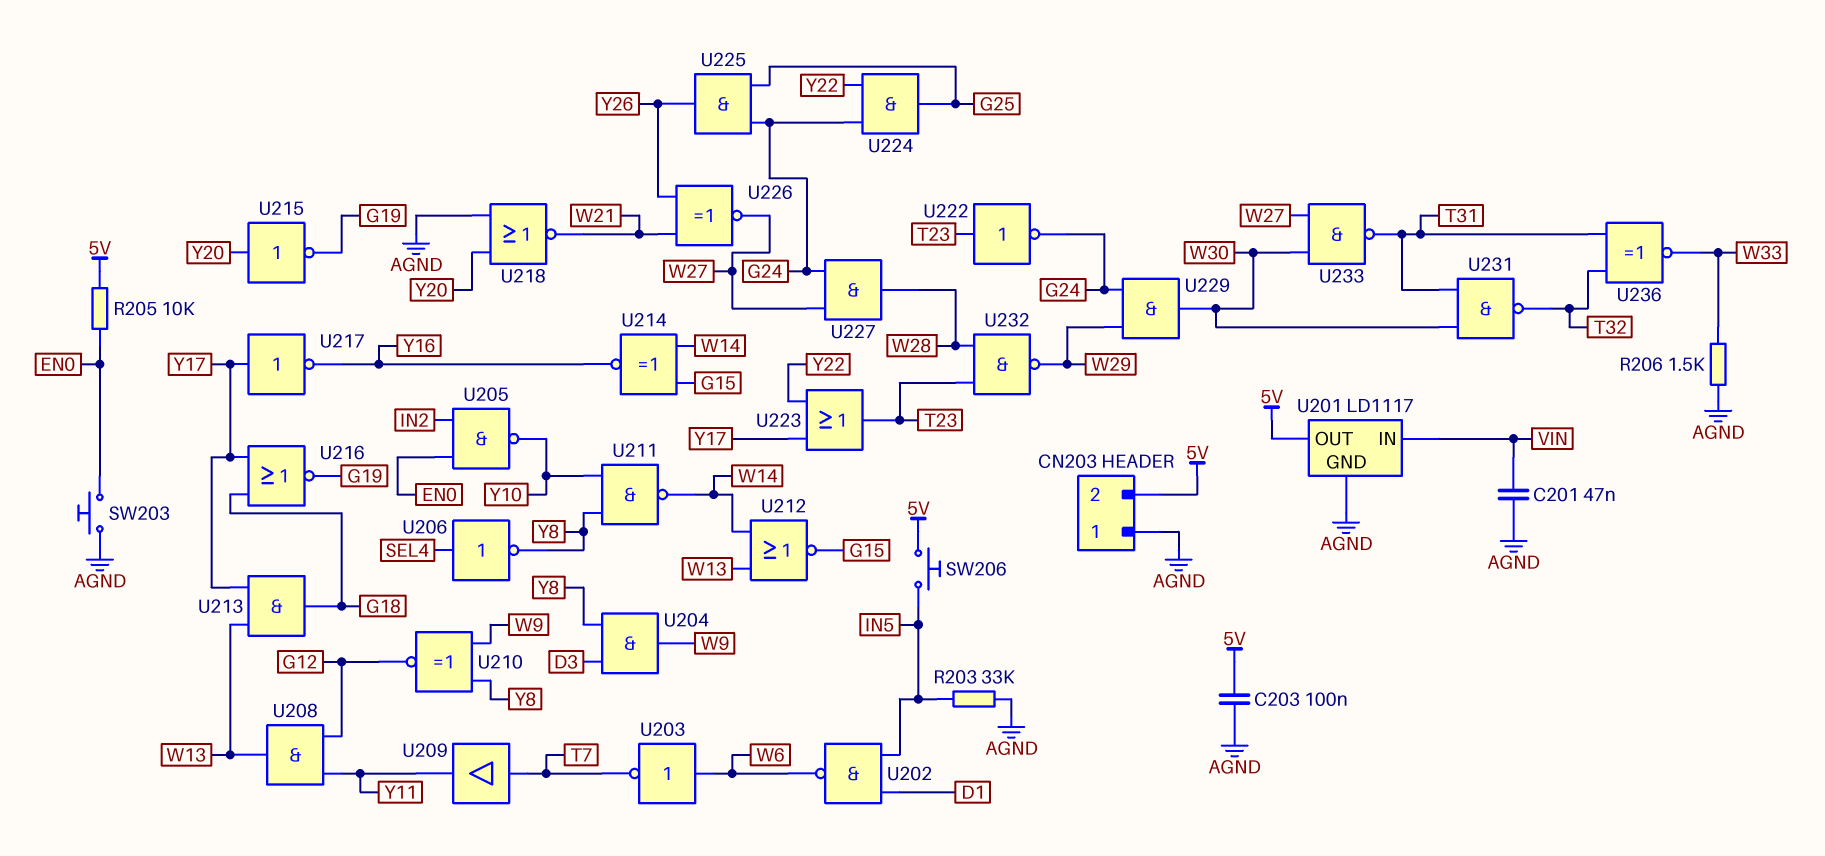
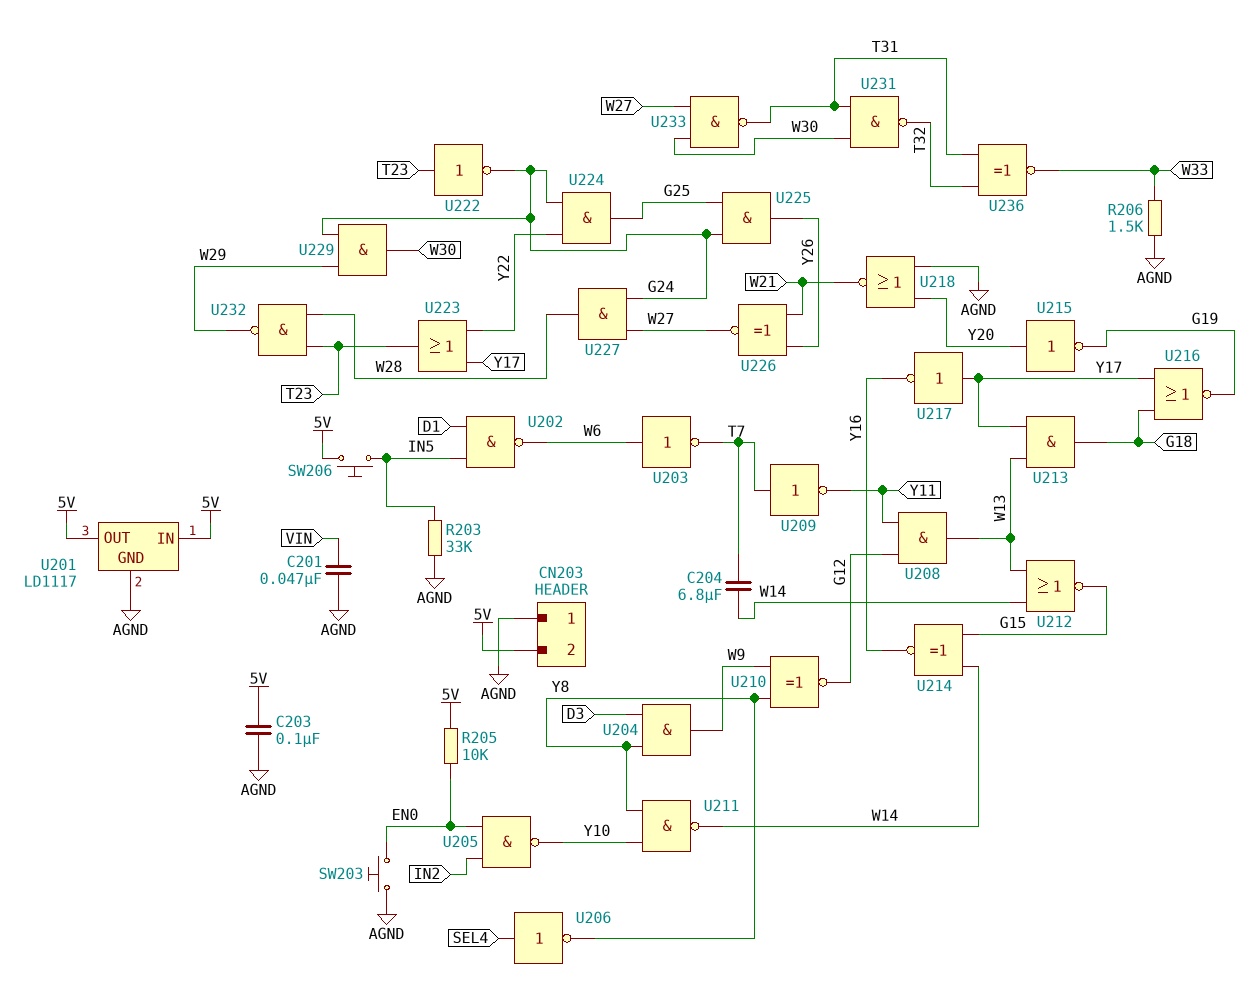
C204: none -> 6.8uF (T7, W14)
U201 pin IN: VIN -> 5V
U209: buffer (in T7, out Y11) -> NOT (in T7, out Y11)

